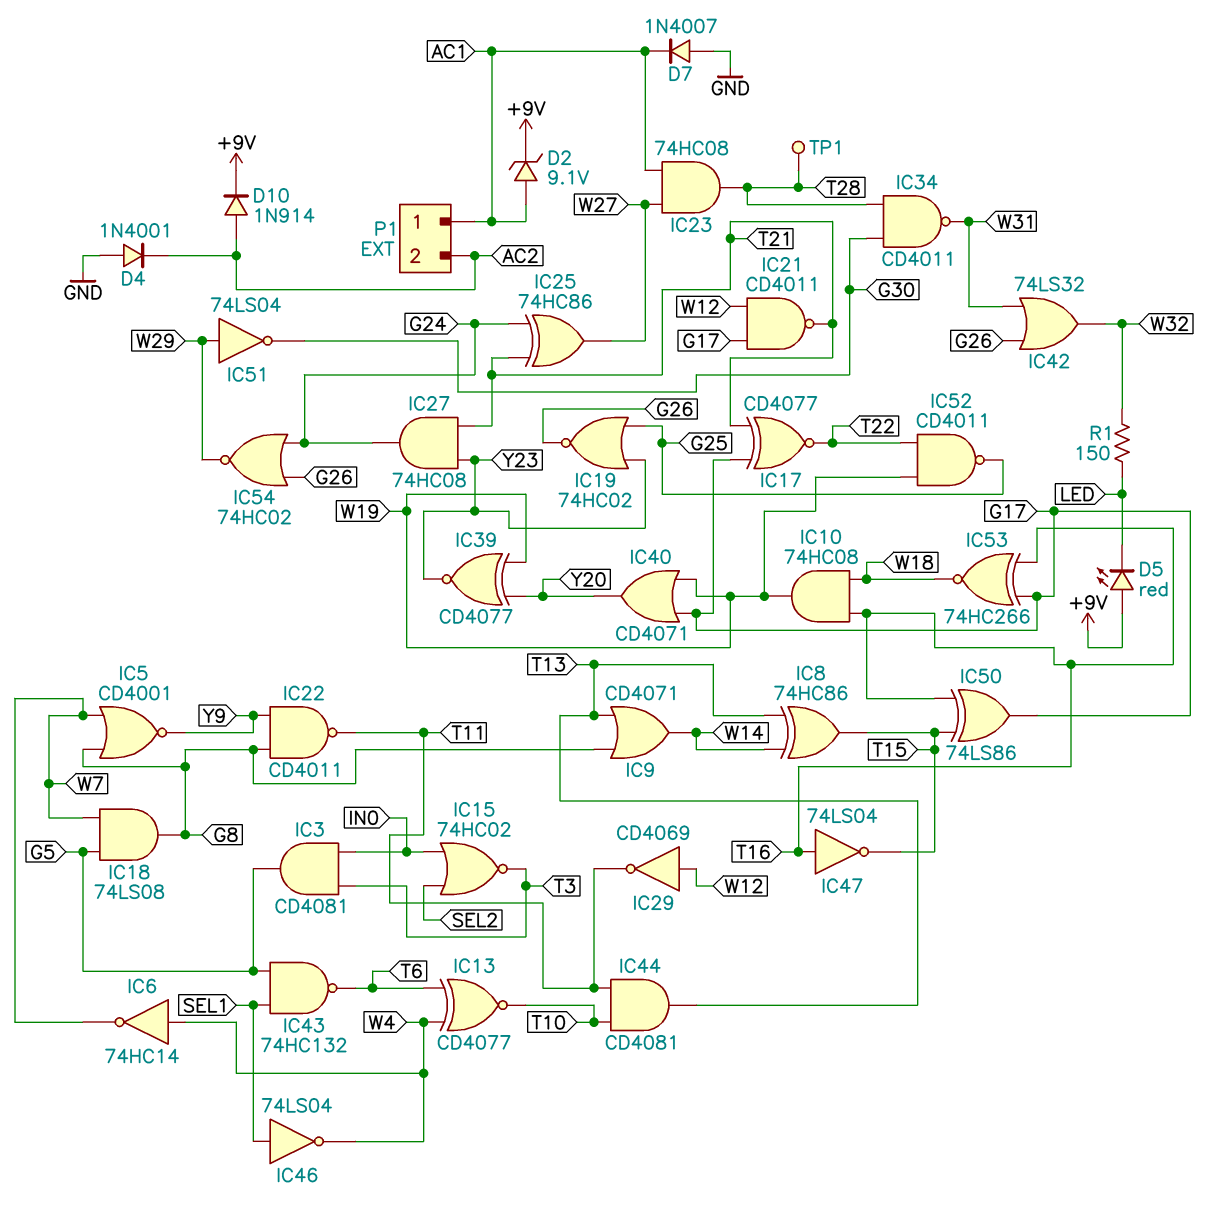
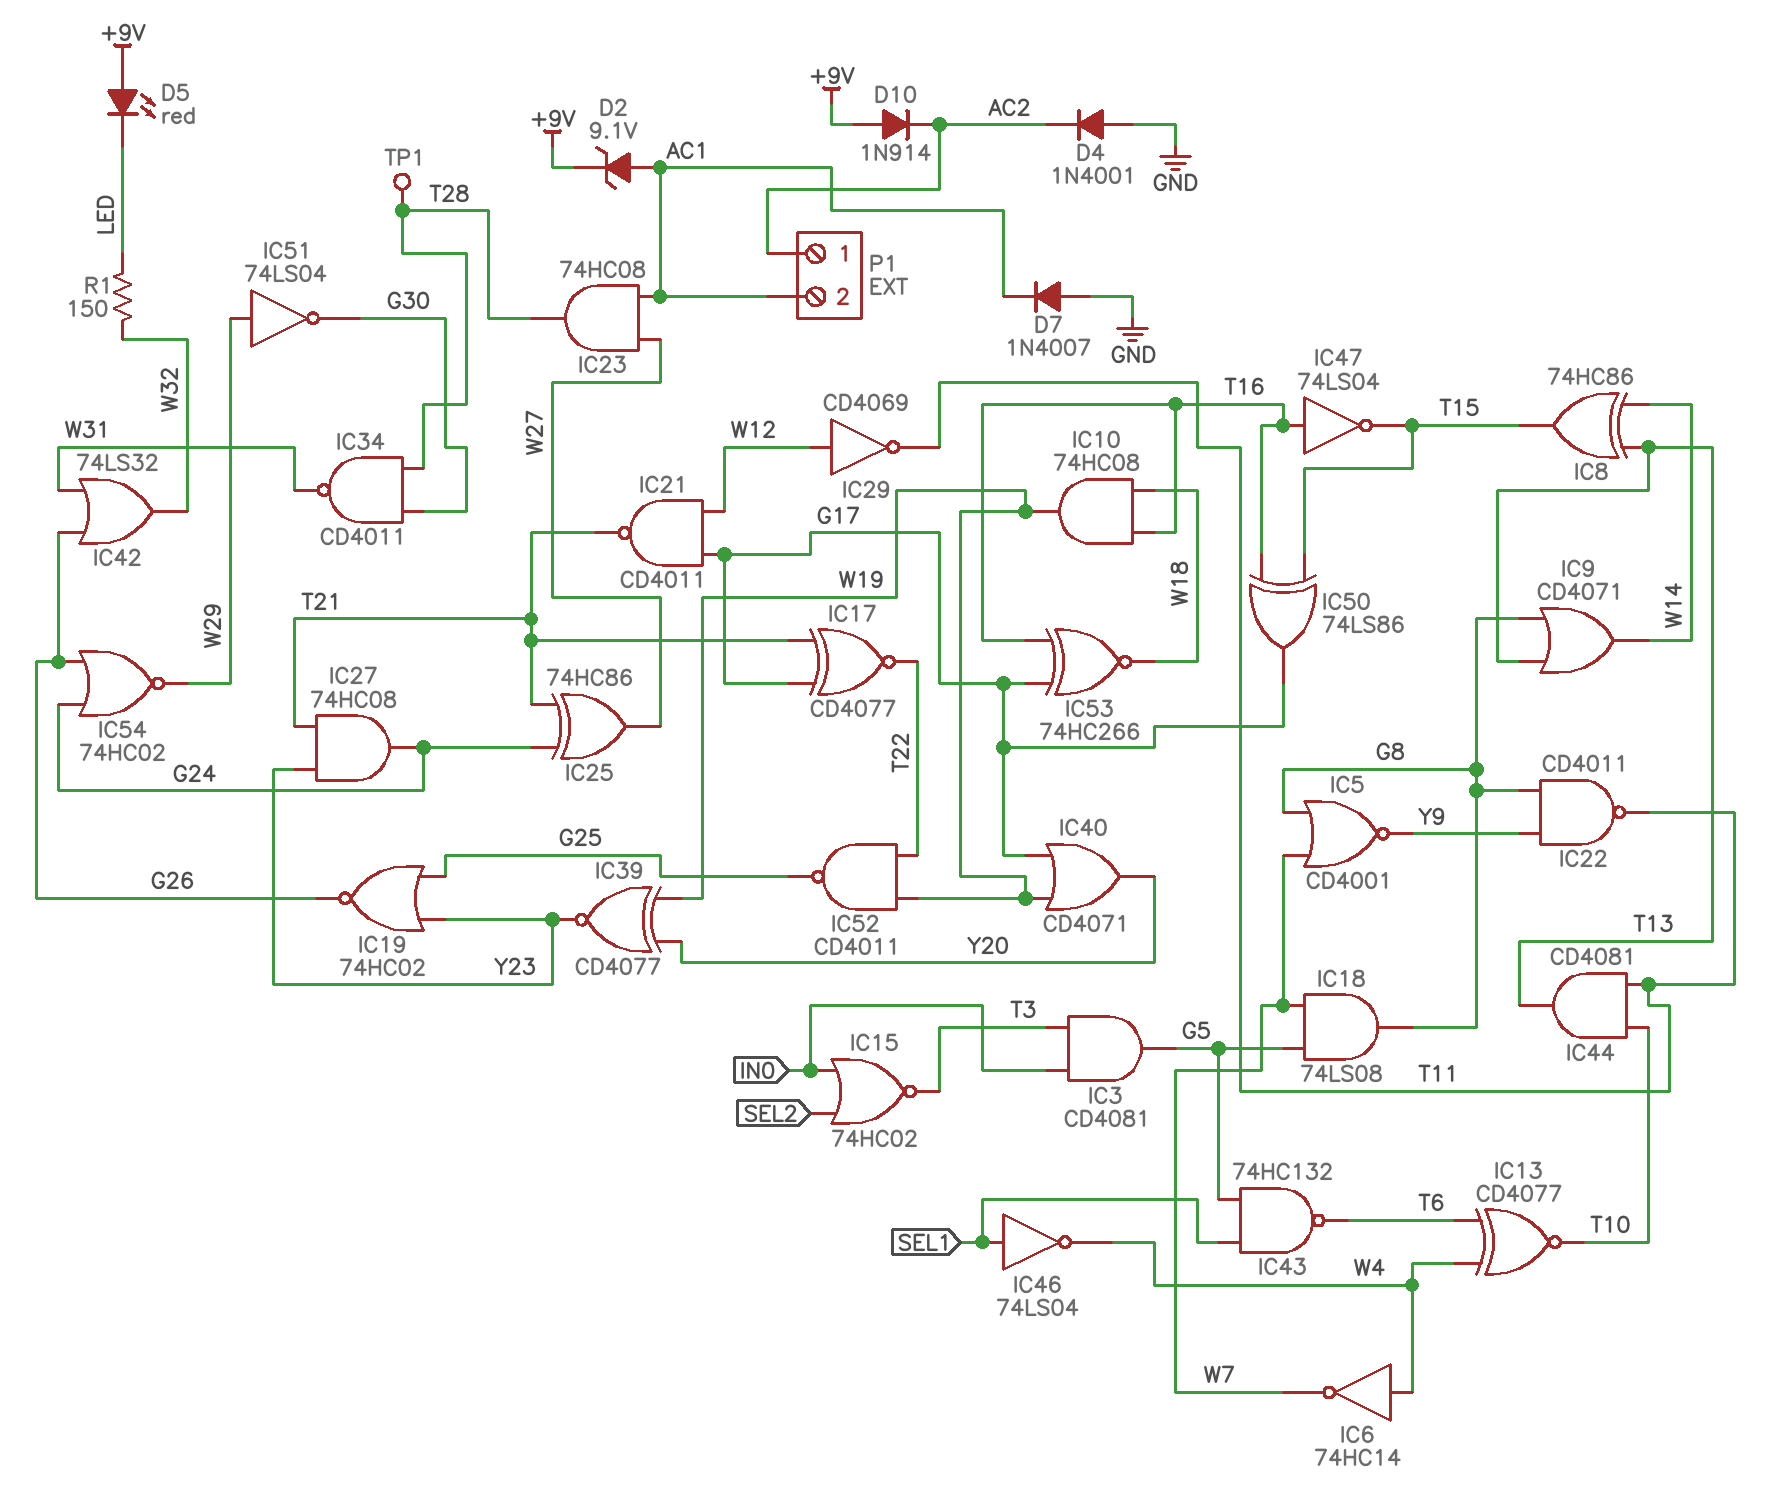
D10: diode 1N914 (A AC2, K +9V) -> diode 1N914 (A +9V, K AC2)
P1 pin 1: AC1 -> AC2
P1 pin 2: AC2 -> AC1

